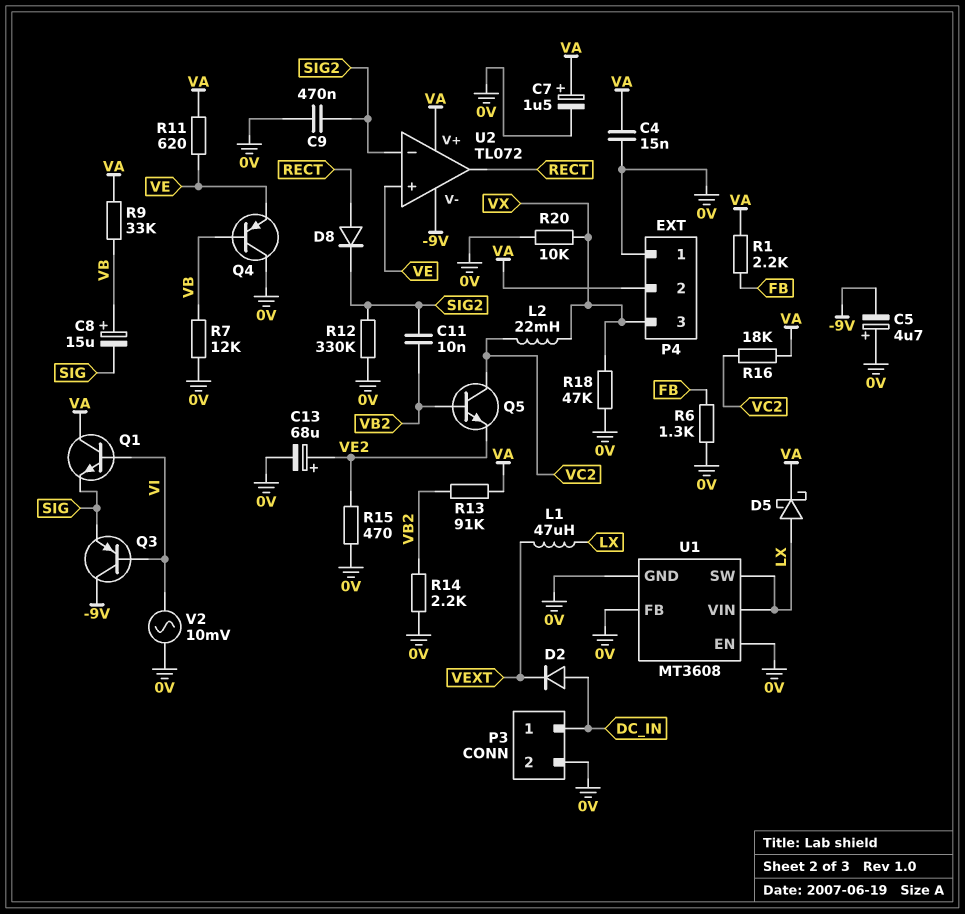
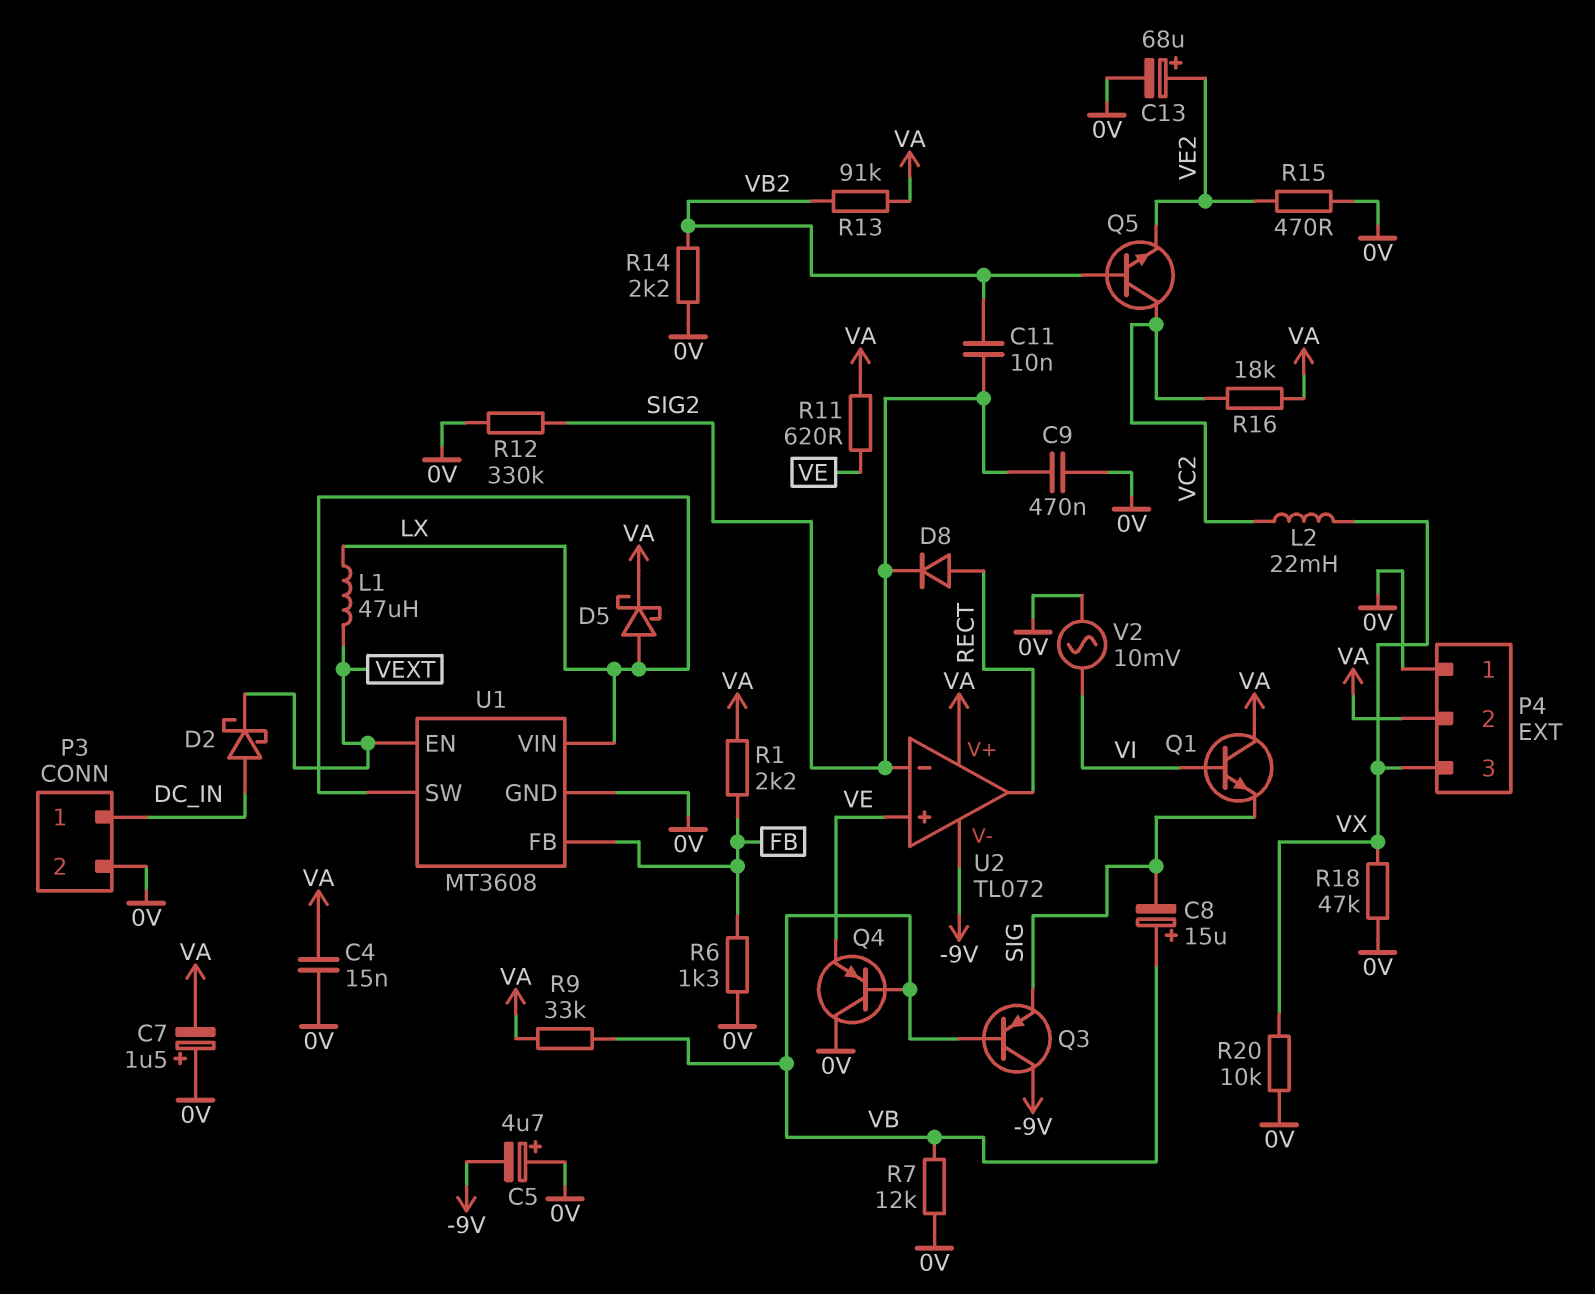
C7: 1.5uF (plus VA, minus 0V) -> 1.5uF (plus 0V, minus VA)
D2: diode (A DC_IN, K VEXT) -> schottky (A DC_IN, K VEXT)
Q3: PNP (B VI, C -9V, E SIG) -> PNP (B VB, C -9V, E SIG)
U1 pin EN: 0V -> VEXT
U1 pin FB: 0V -> FB

